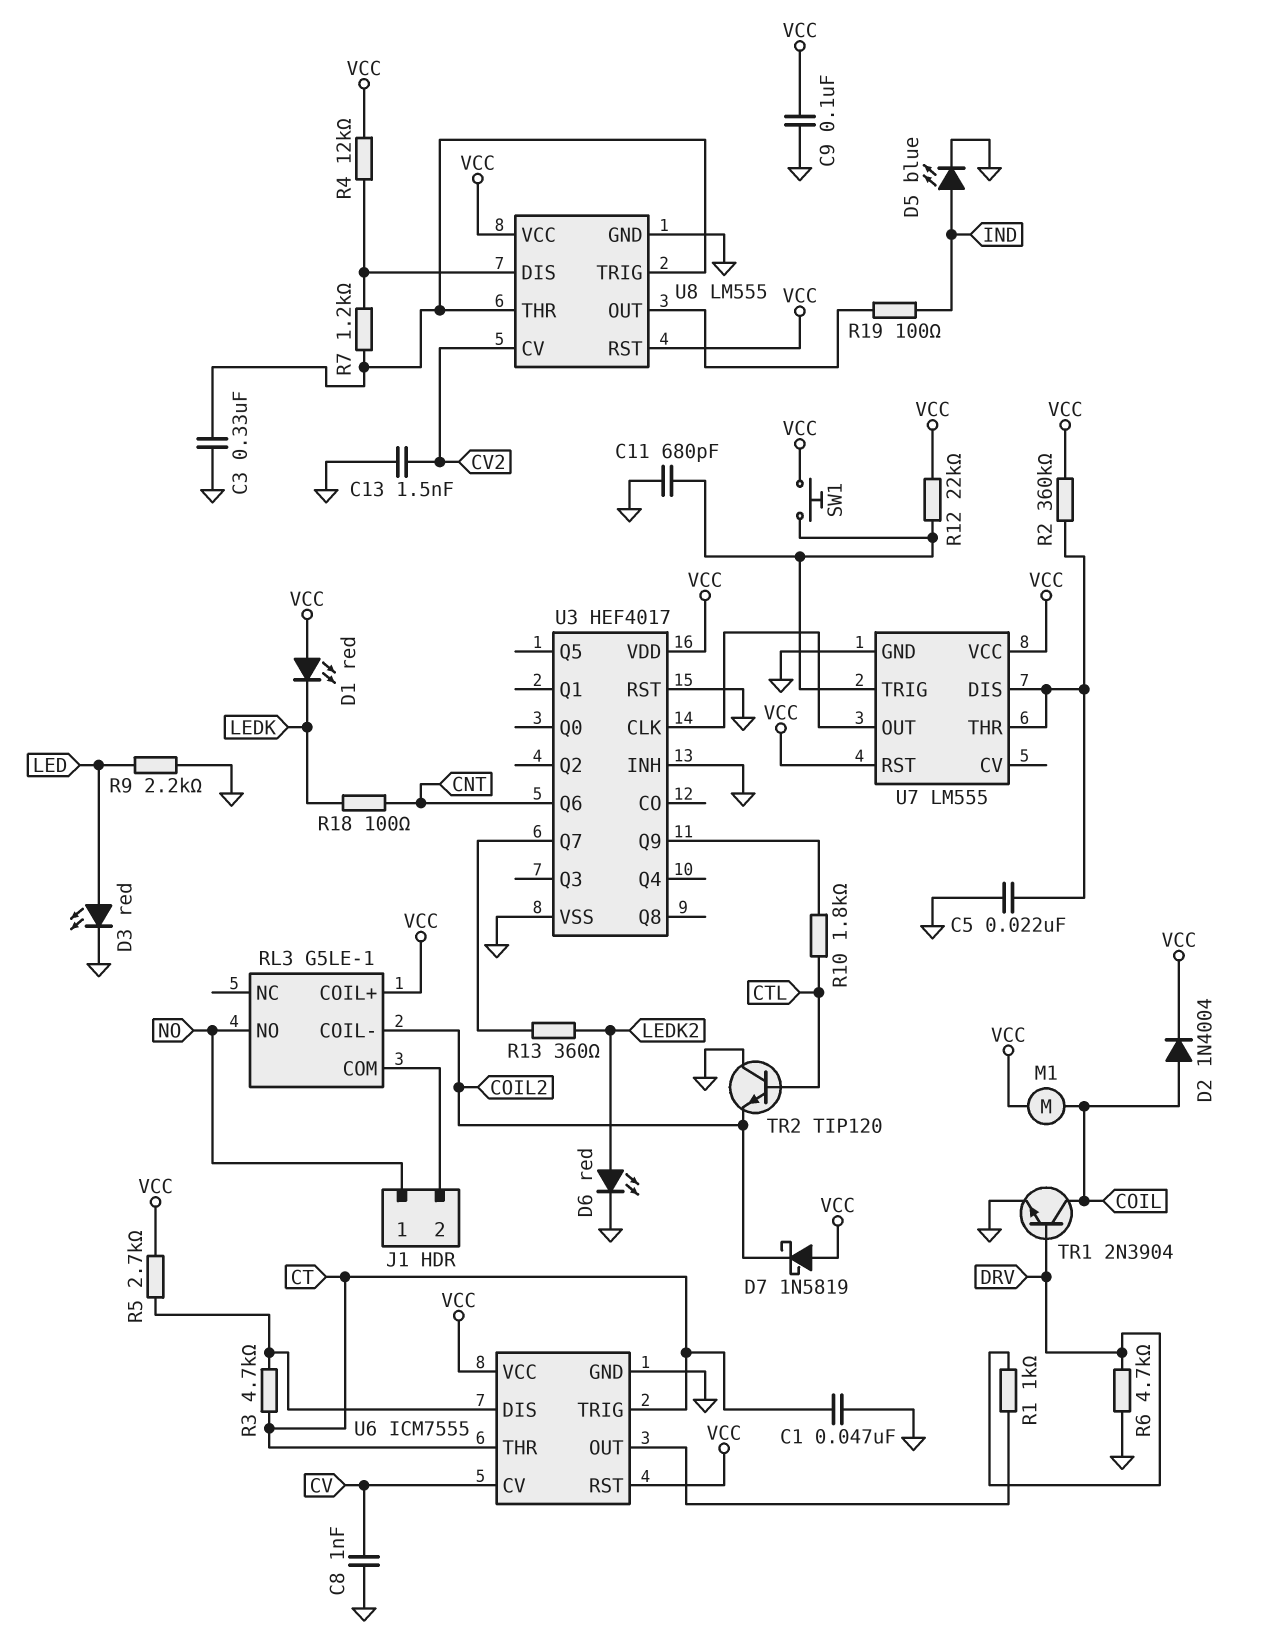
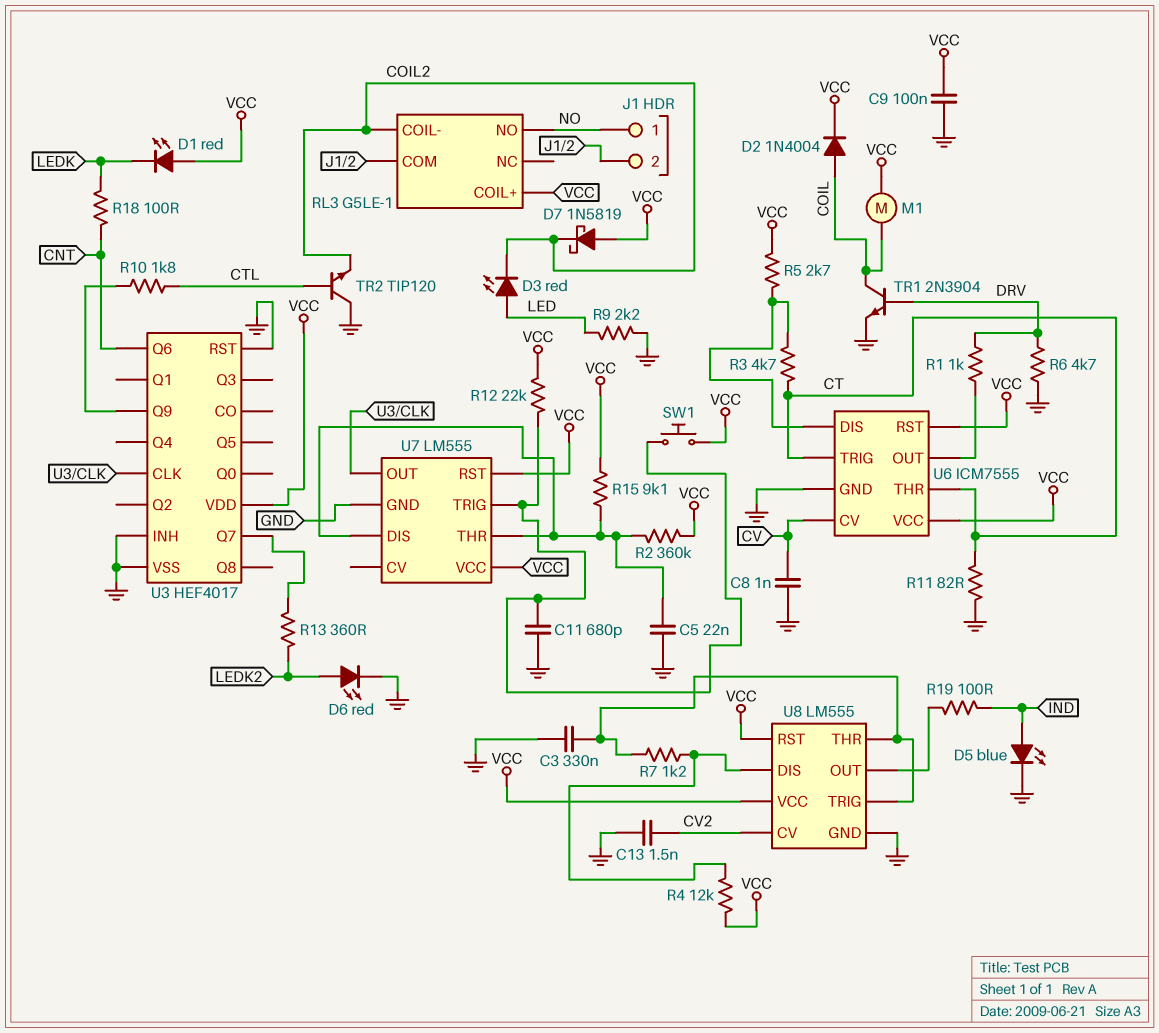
C1: 47nF (CT, GND) -> none
D3: LED red (A LED, K GND) -> LED red (A LED, K COIL2)
R11: none -> 82 (CT, GND)
R15: none -> 9.1k (U7/DIS, VCC)

